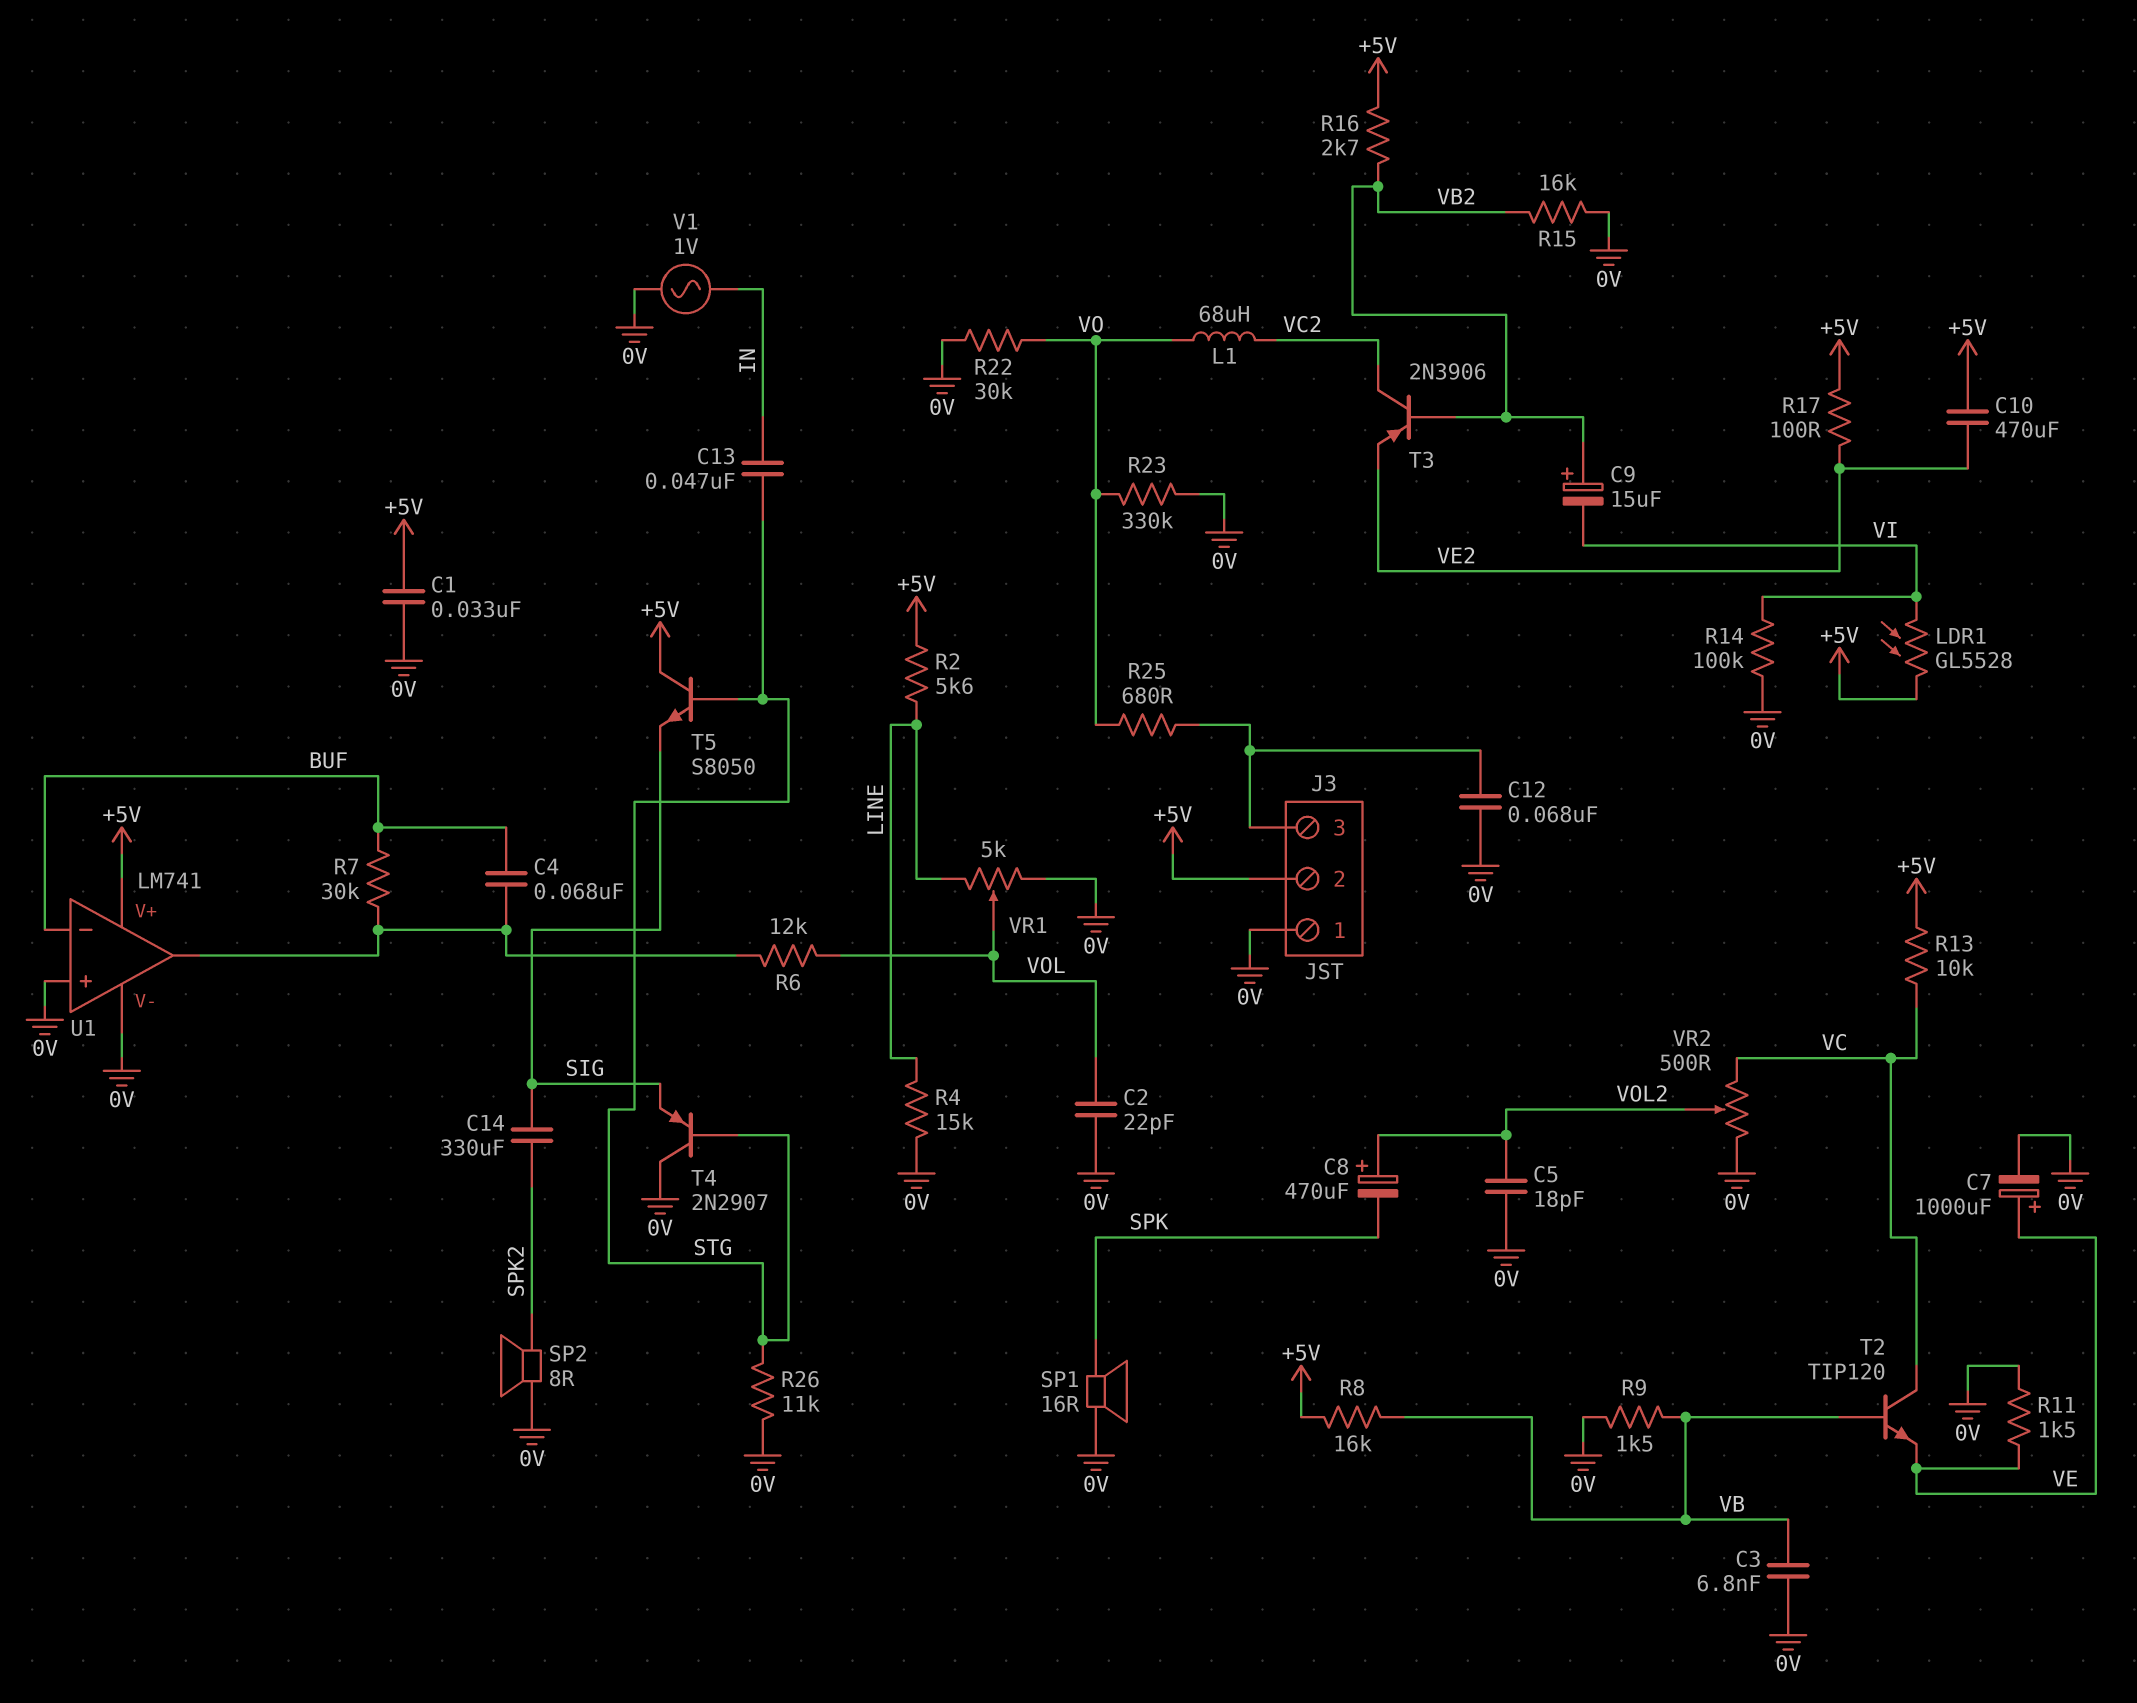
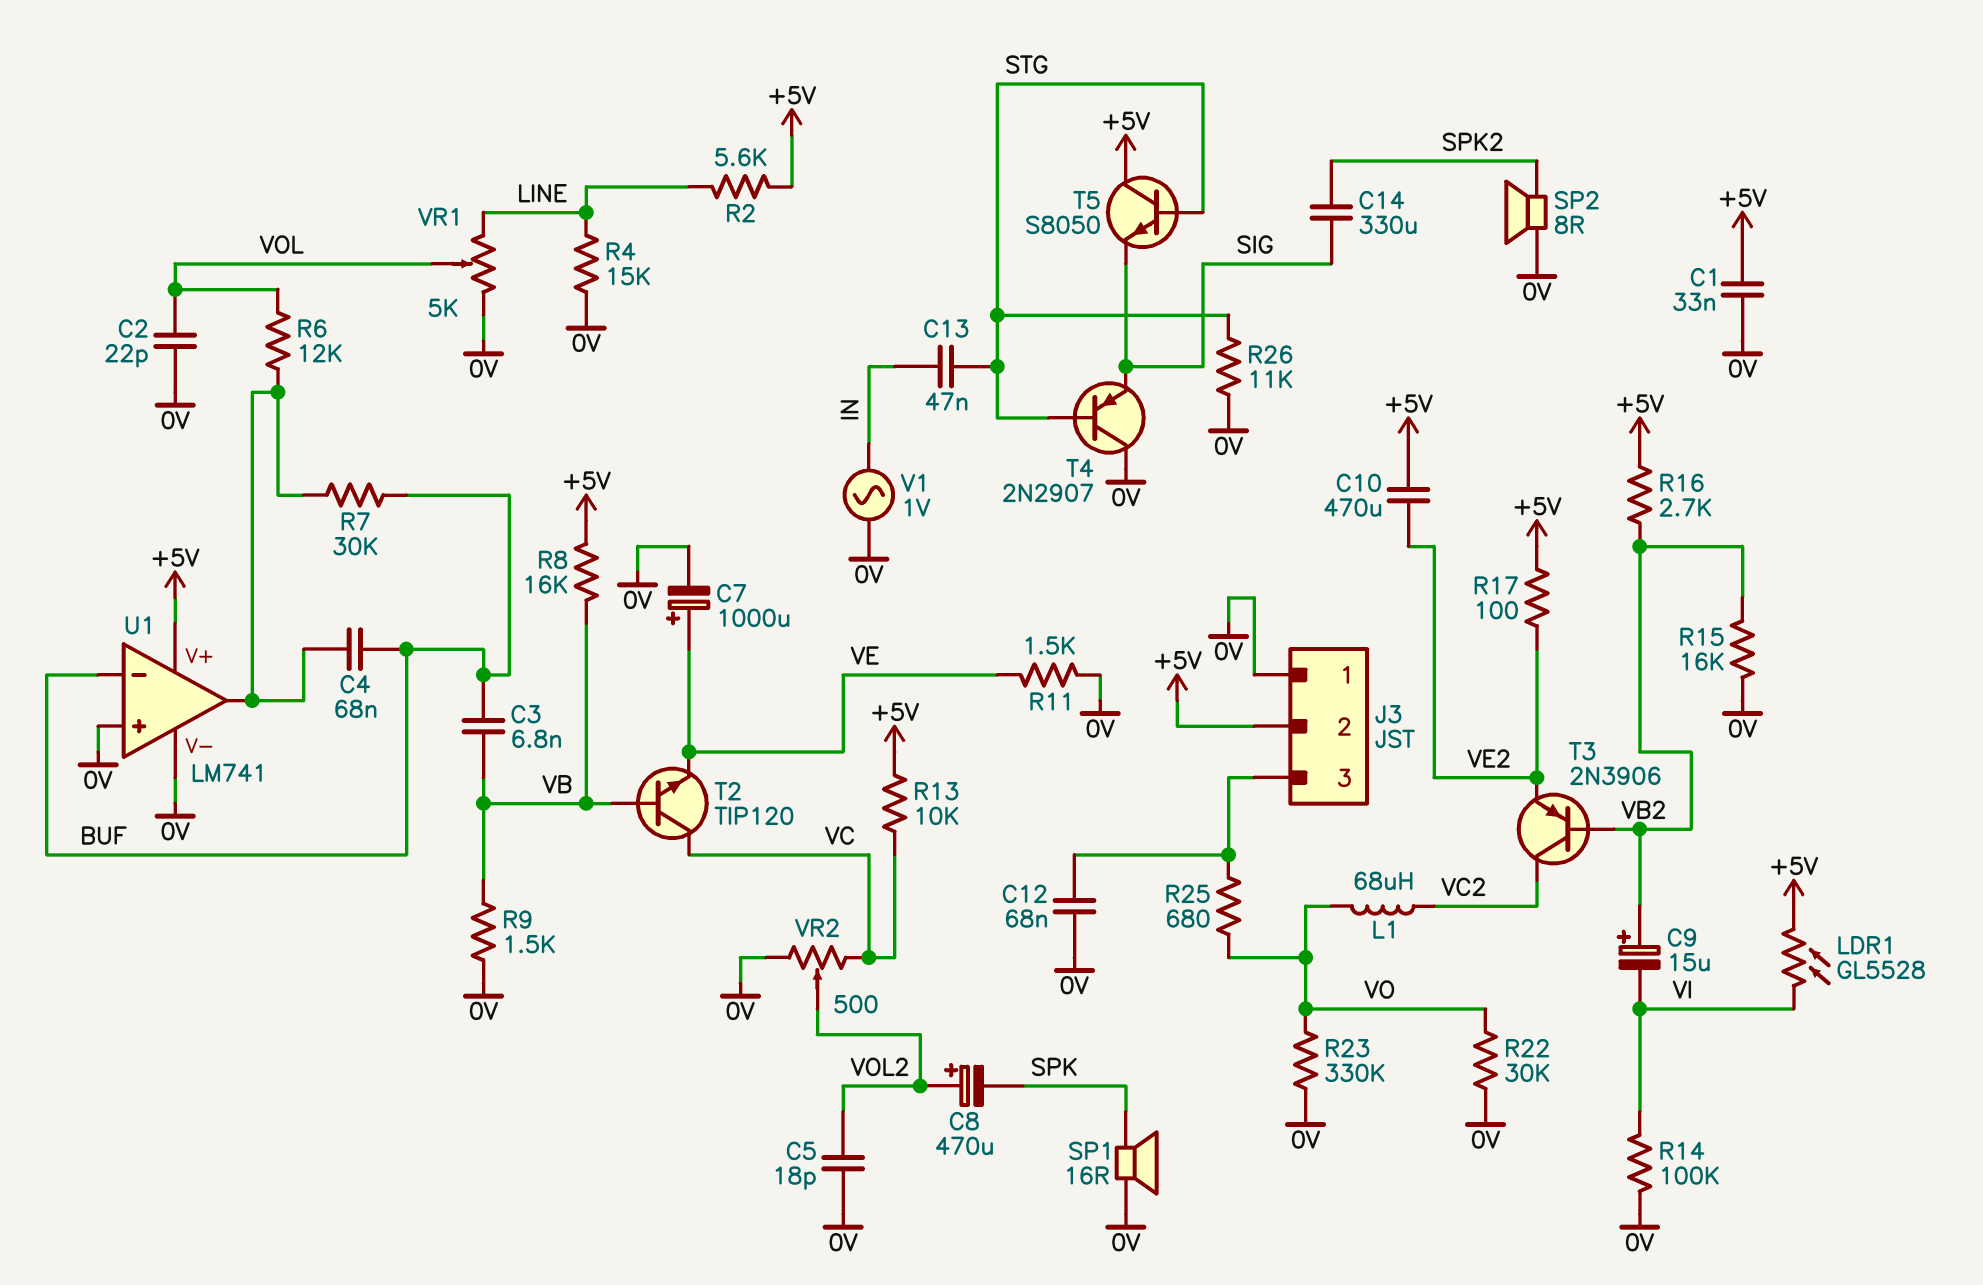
C3: 6.8nF (0V, VB) -> 6.8nF (BUF, VB)

